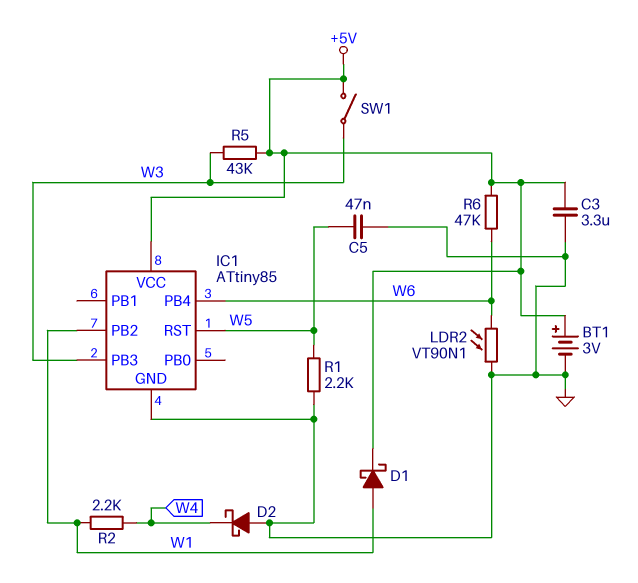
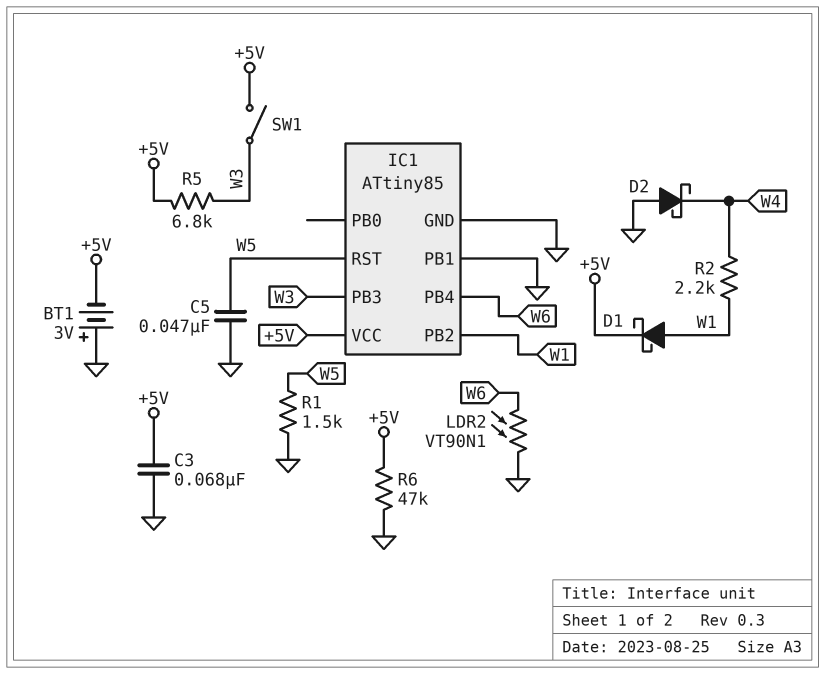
BT1: 3V (plus +5V, minus GND) -> 3V (plus GND, minus +5V)
C3: 3.3uF (+5V, GND) -> 68nF (+5V, GND)
IC1 pin PB1: none -> GND
R1: 2.2k (GND, W5) -> 1.5k (GND, W5)
R5: 43k (+5V, W3) -> 6.8k (+5V, W3)
R6: 47k (+5V, W6) -> 47k (+5V, GND)

